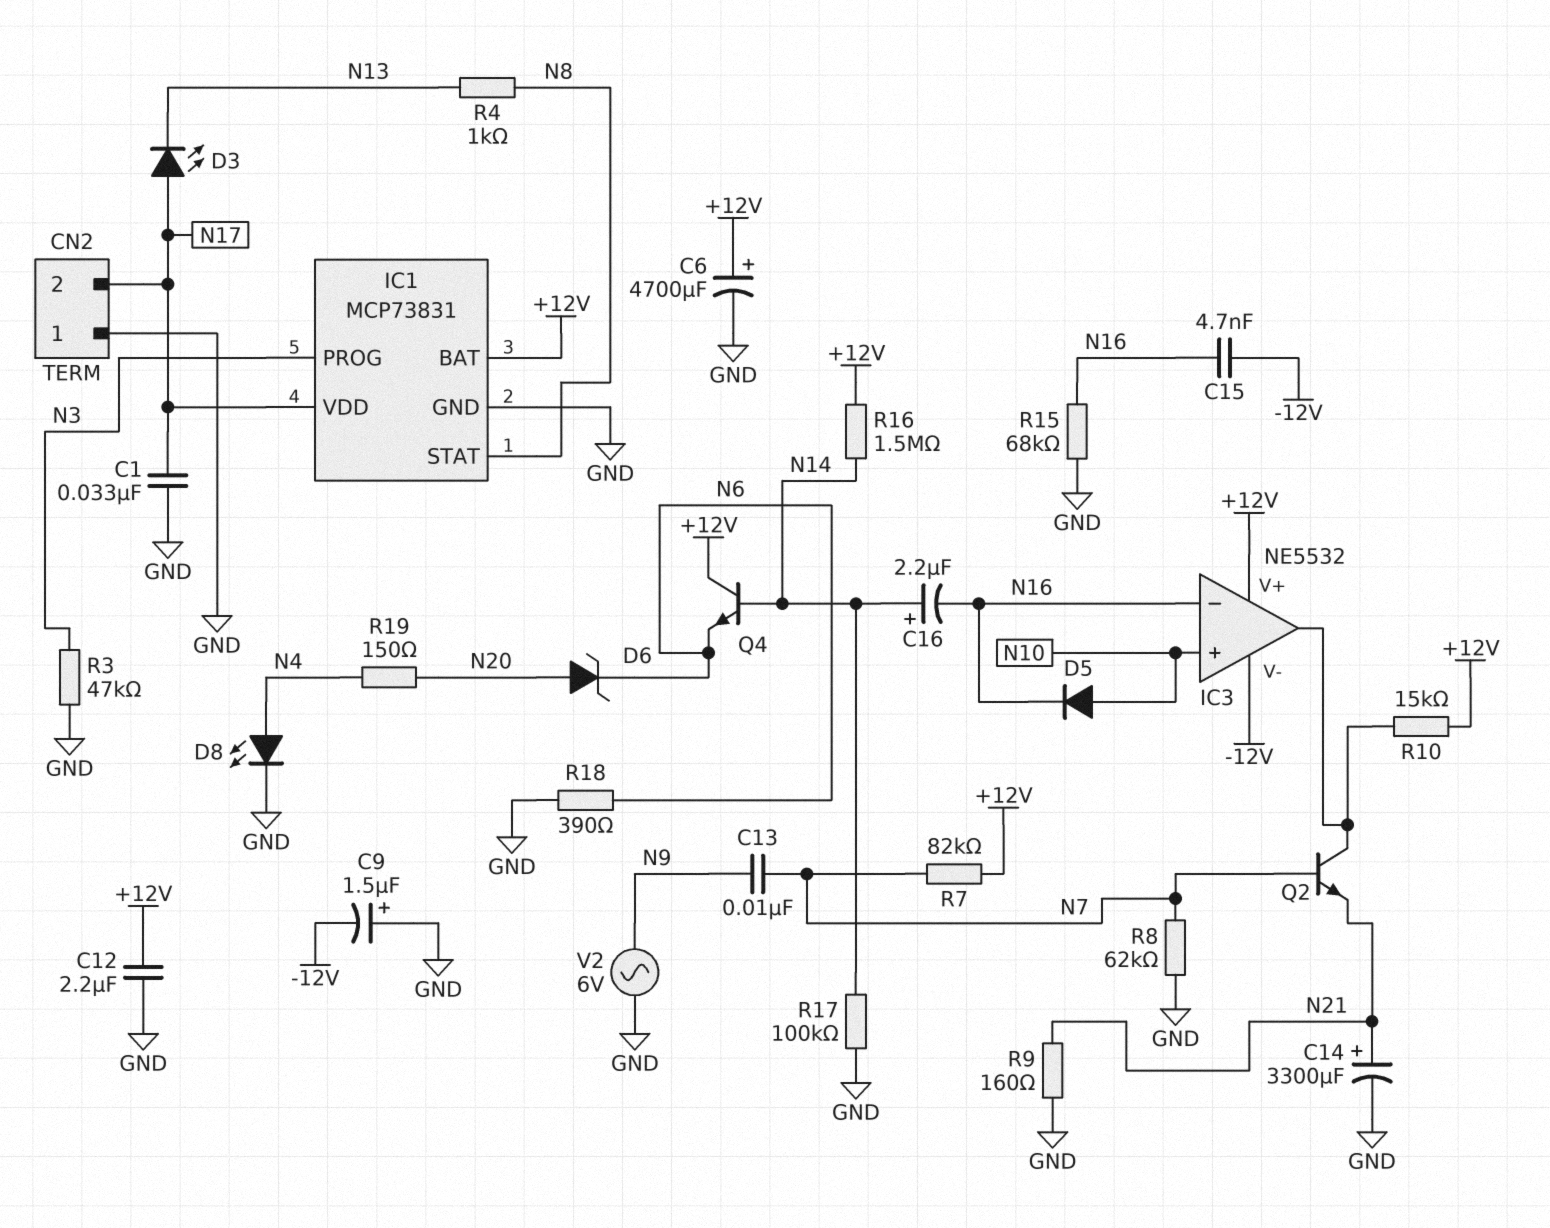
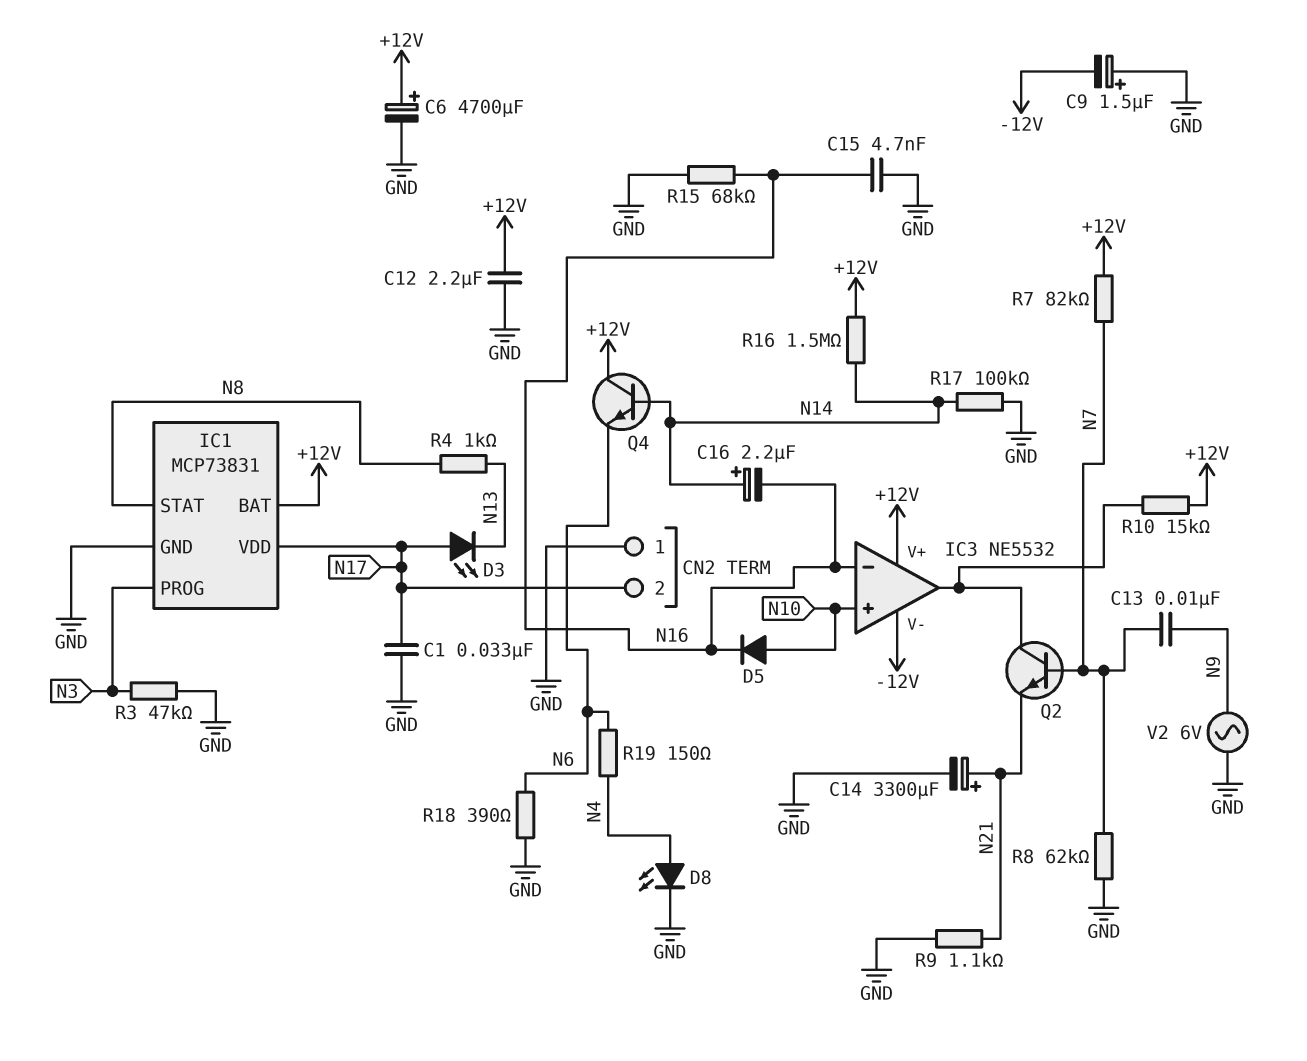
C15: 4.7nF (-12V, N16) -> 4.7nF (GND, N16)
D6: zener (A N20, K N6) -> none
R9: 160 (GND, N21) -> 1.1k (GND, N21)
R19: 150 (N4, N20) -> 150 (N4, N6)

